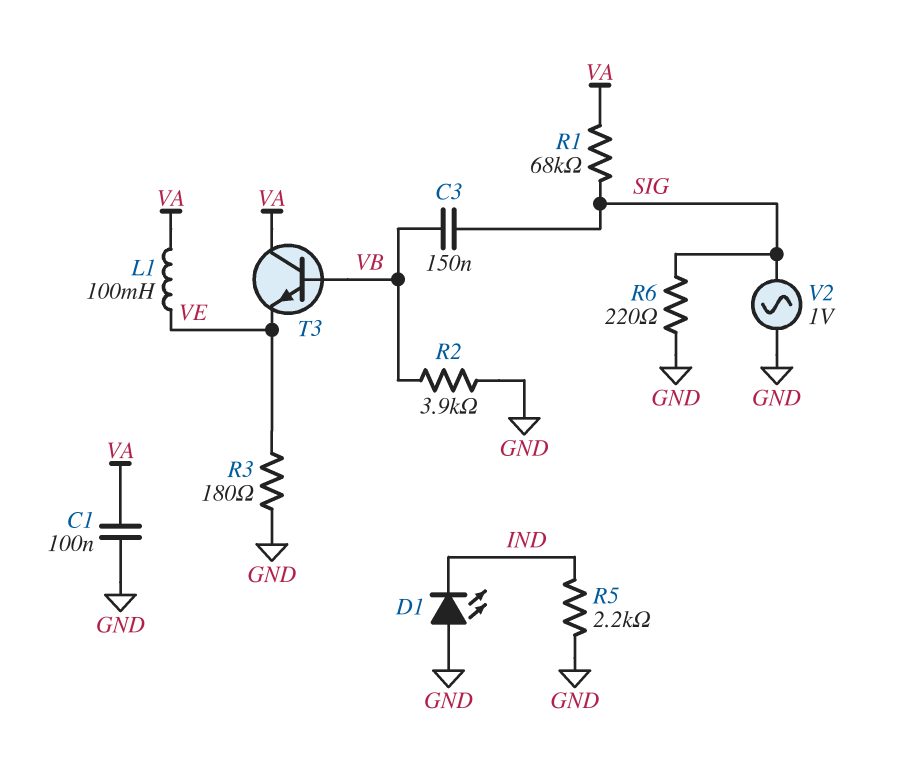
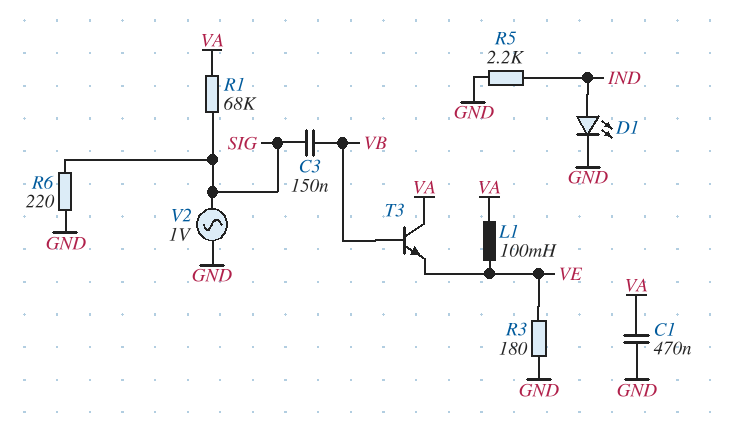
C1: 100nF (GND, VA) -> 470nF (GND, VA)
D1: LED (A GND, K IND) -> LED (A IND, K GND)
R2: 3.9k (GND, VB) -> none

